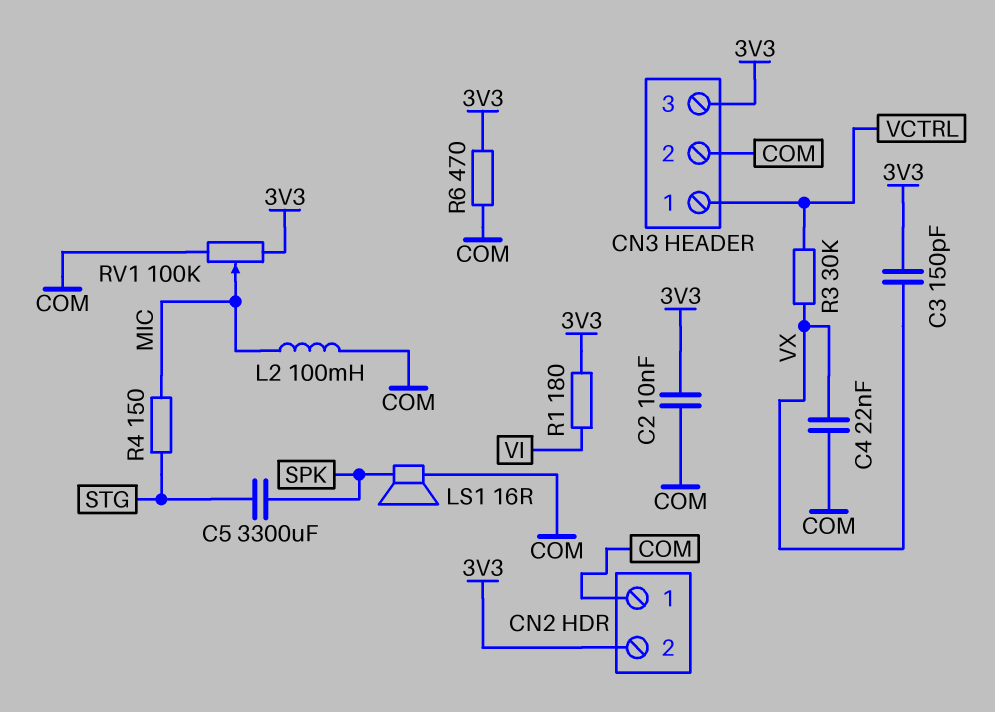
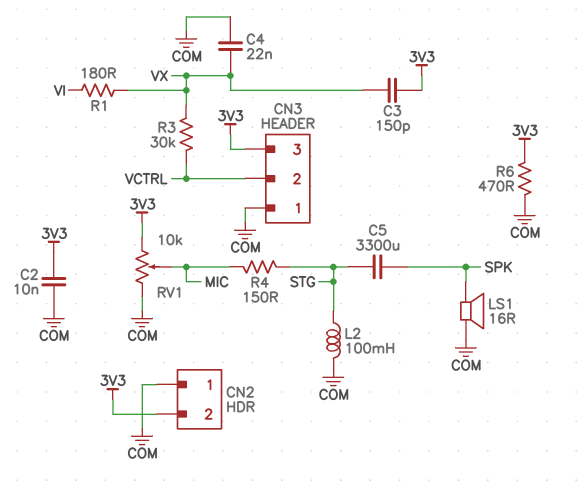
CN3 pin 1: VCTRL -> COM
CN3 pin 2: COM -> VCTRL
L2: 100mH (COM, MIC) -> 100mH (COM, STG)
R1: 180 (3V3, VI) -> 180 (VI, VX)
RV1: 100k (3V3, COM, wiper MIC) -> 10k (3V3, COM, wiper MIC)

